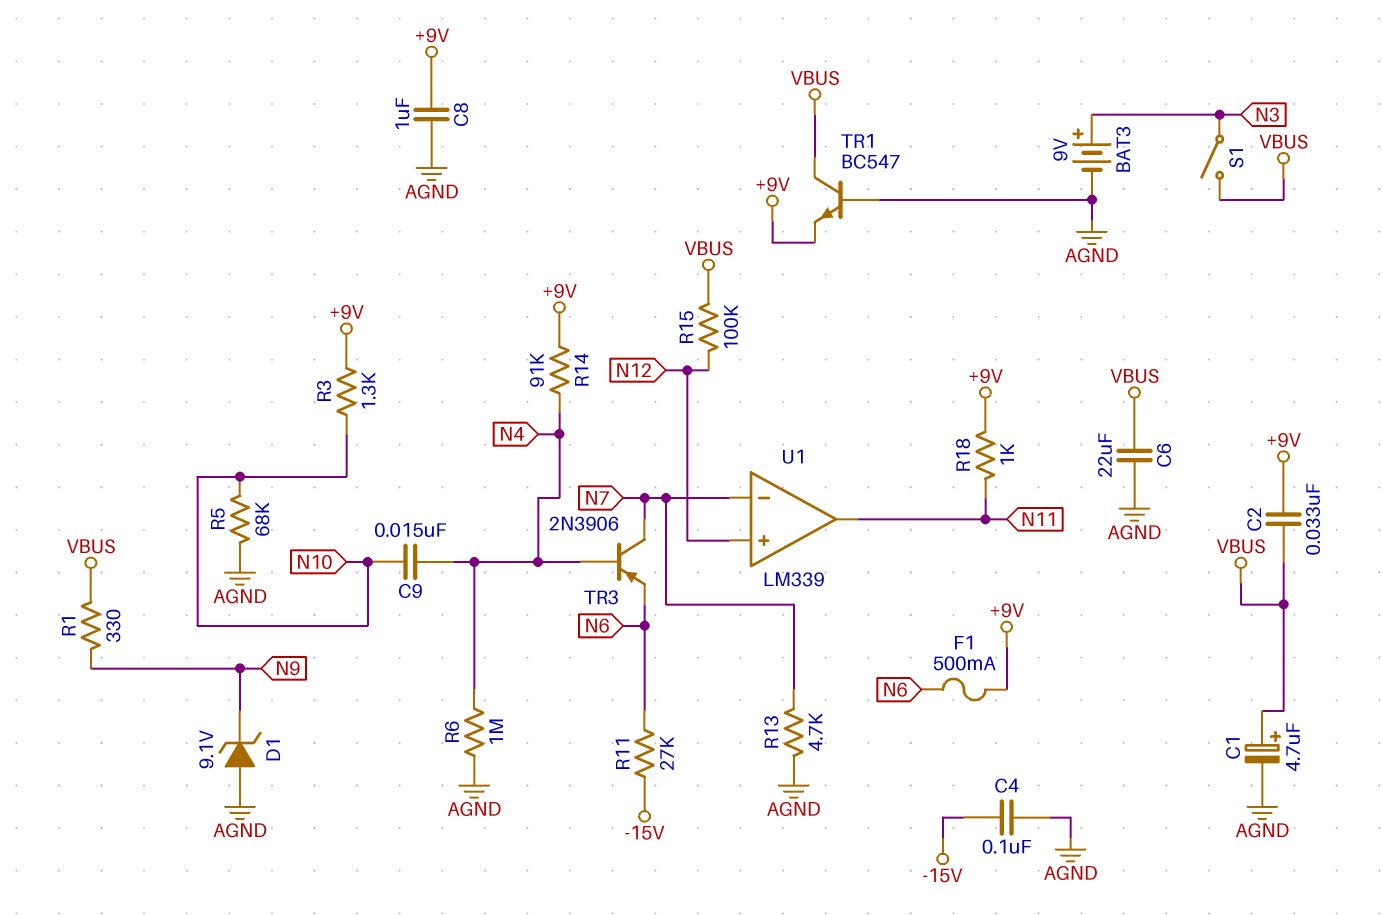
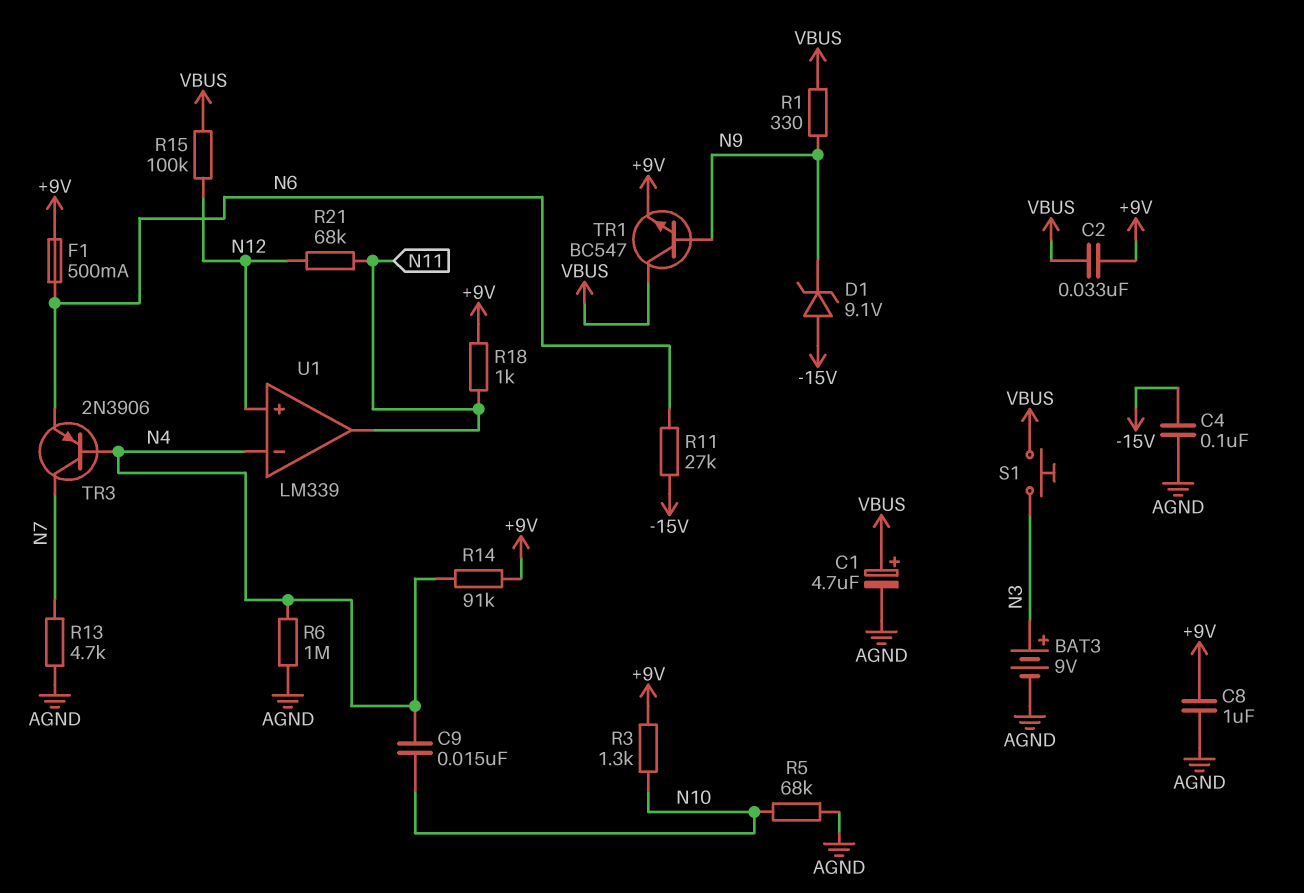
C6: 22uF (AGND, VBUS) -> none
D1: zener 9.1V (A AGND, K N9) -> zener 9.1V (A -15V, K N9)
R21: none -> 68k (N11, N12)
S1: switch (N3, VBUS) -> button (N3, VBUS)
TR1: NPN BC547 (B AGND, C VBUS, E +9V) -> NPN BC547 (B N9, C VBUS, E +9V)
U1 pin in-: N7 -> N4

